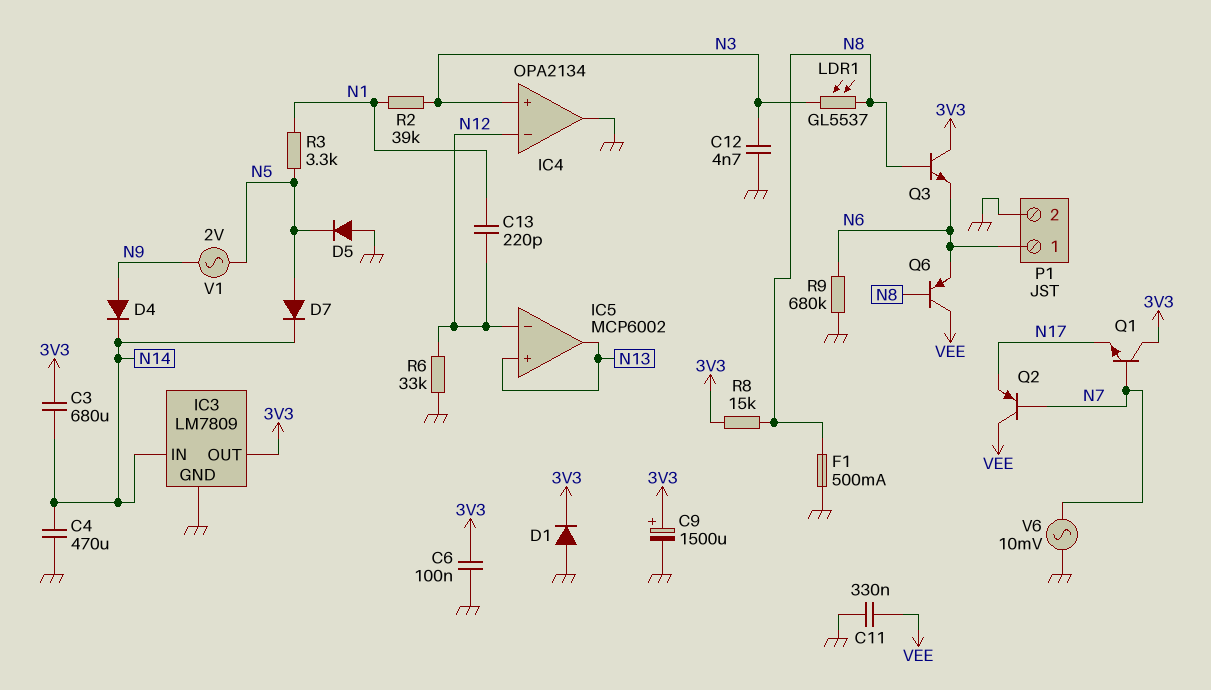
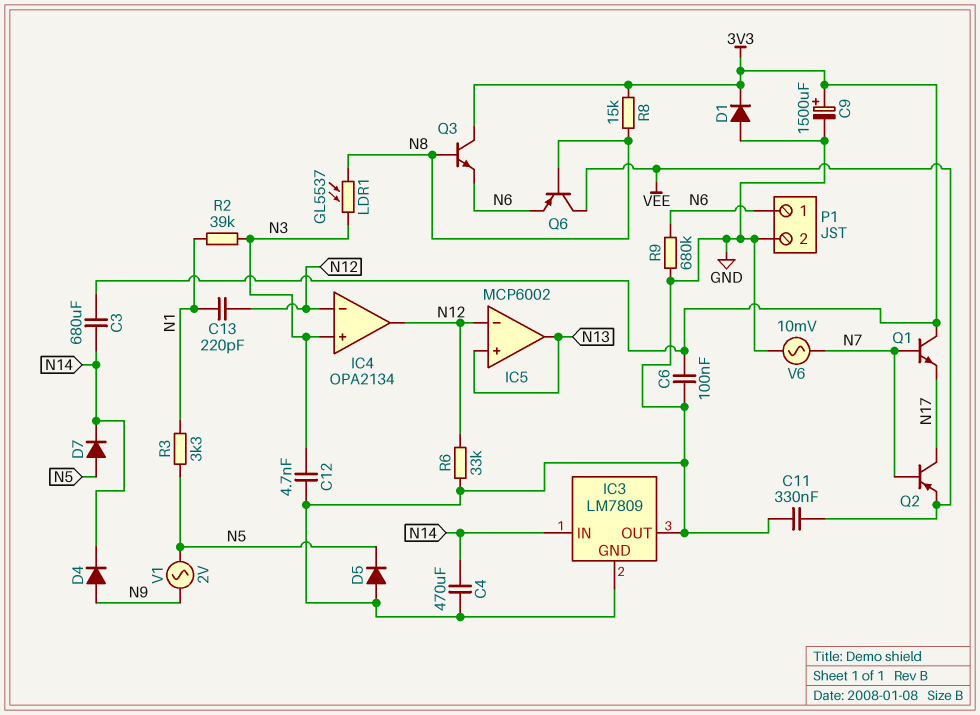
F1: 500mA (GND, N8) -> none
IC3 pin OUT: 3V3 -> GND
IC4 pin out: GND -> N12
Q2: PNP (B N7, C VEE, E N17) -> PNP (B N7, C N17, E VEE)

